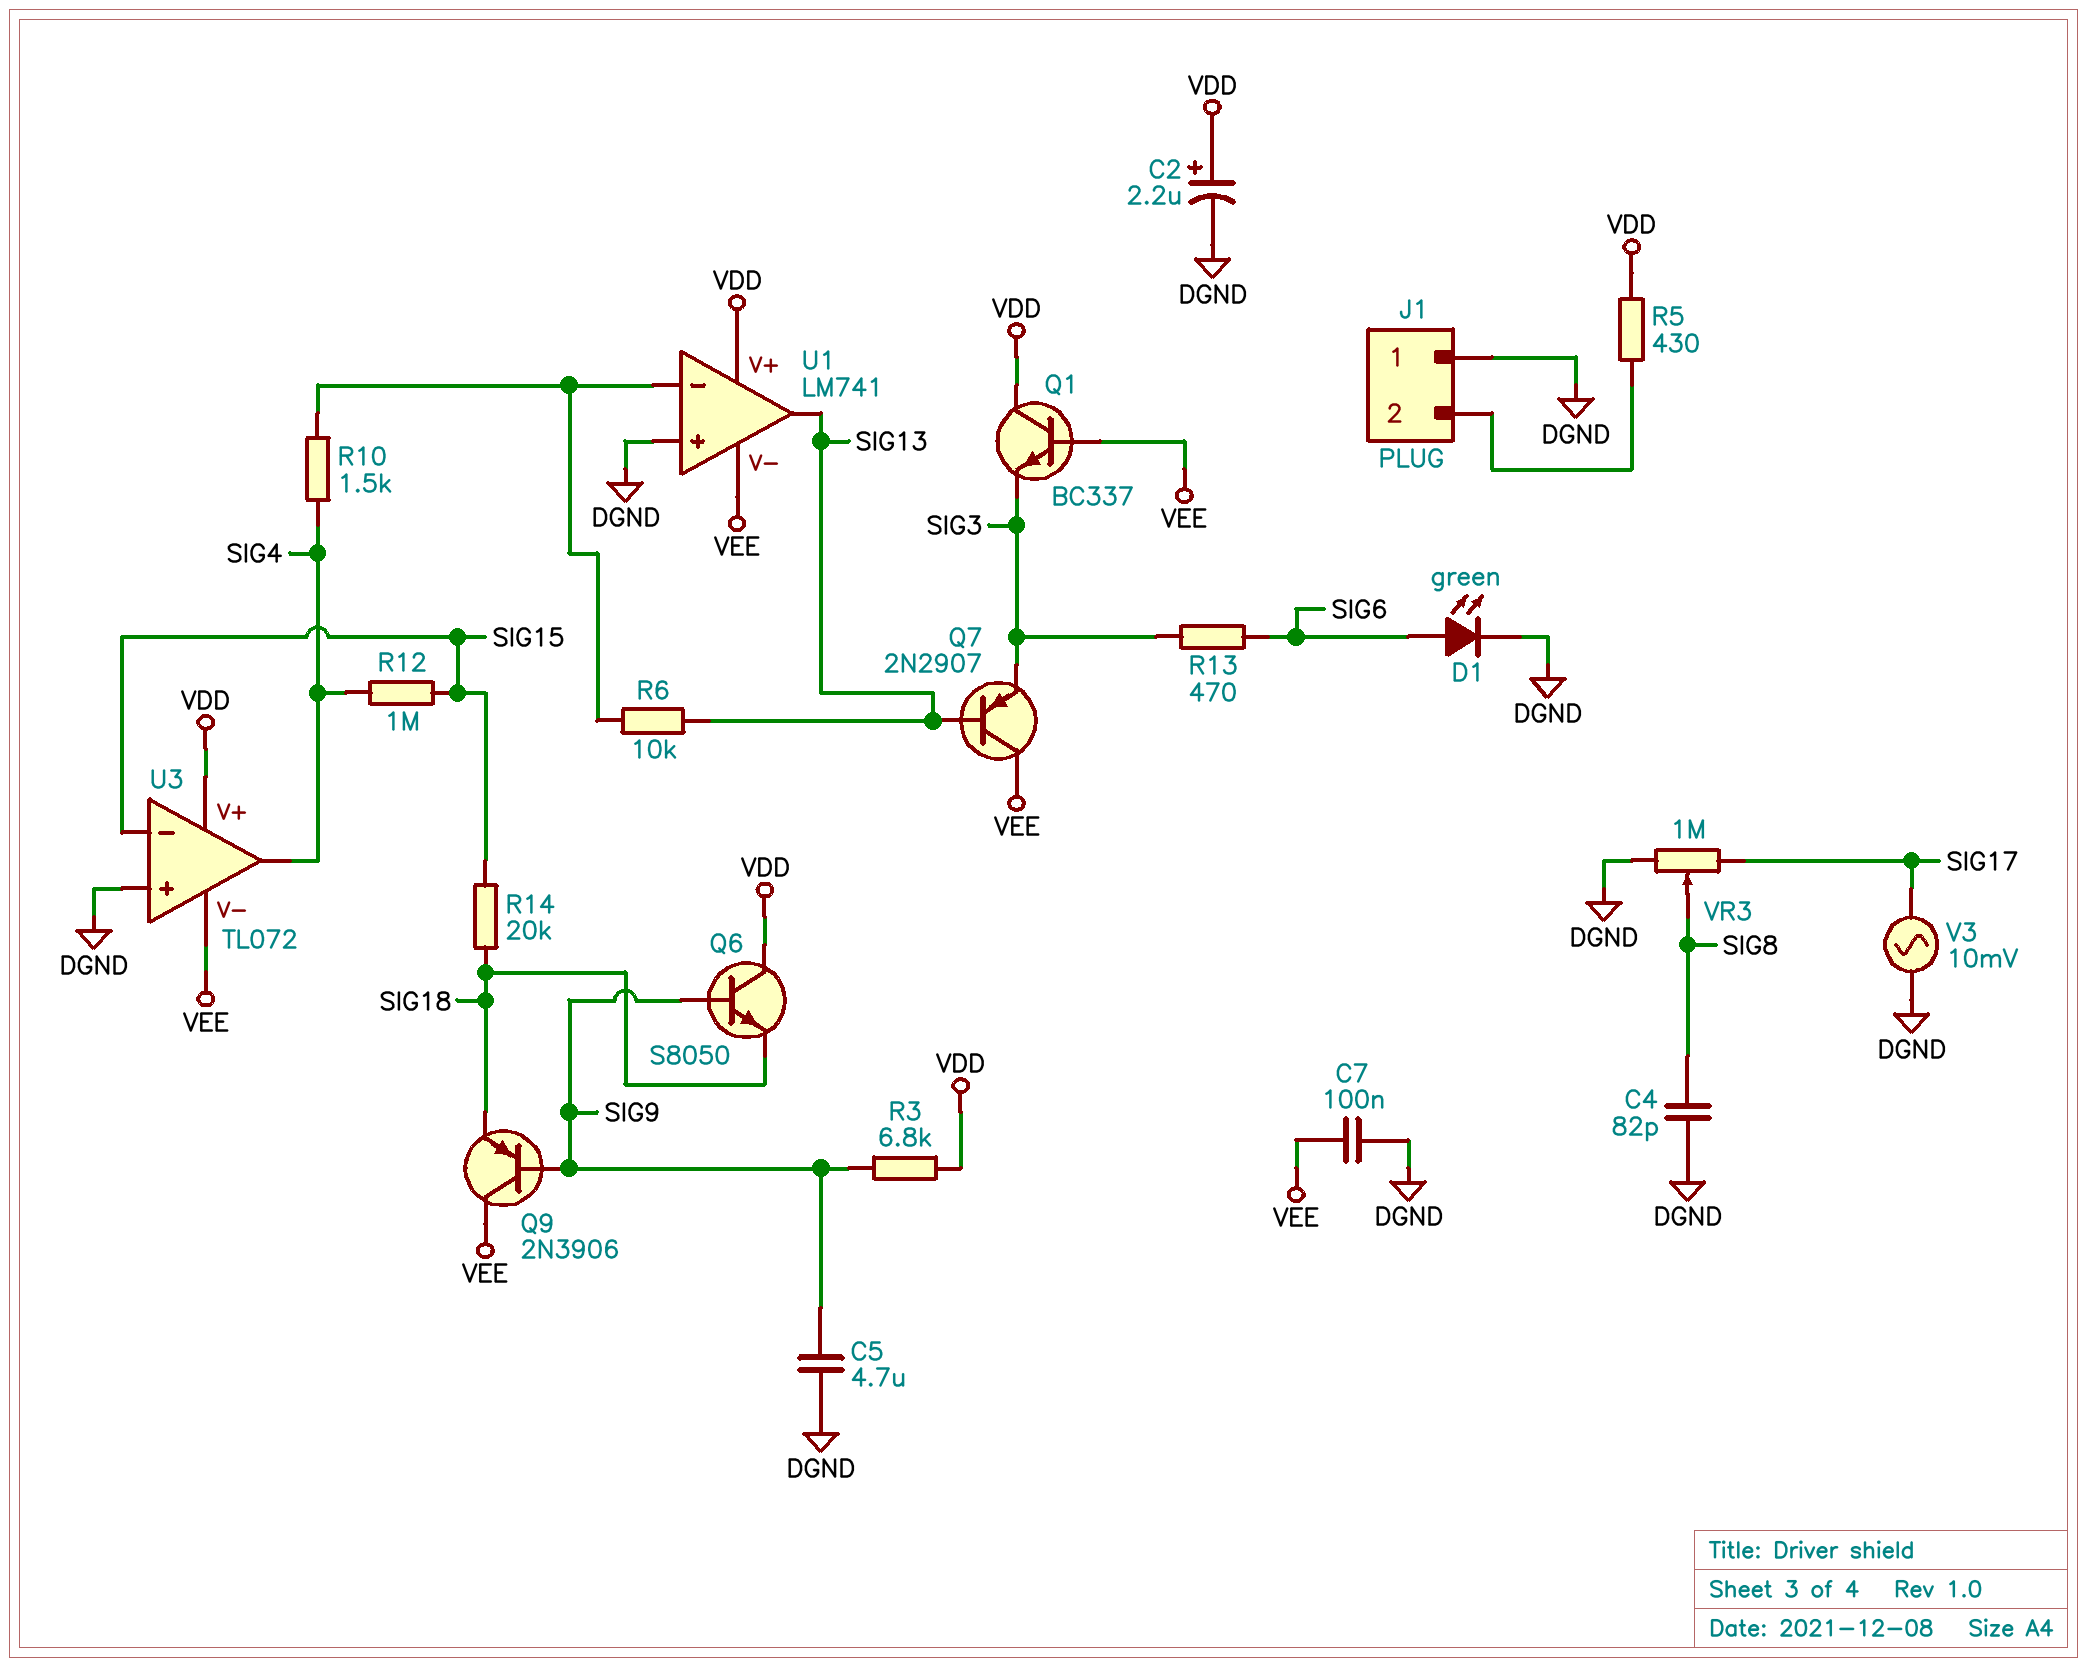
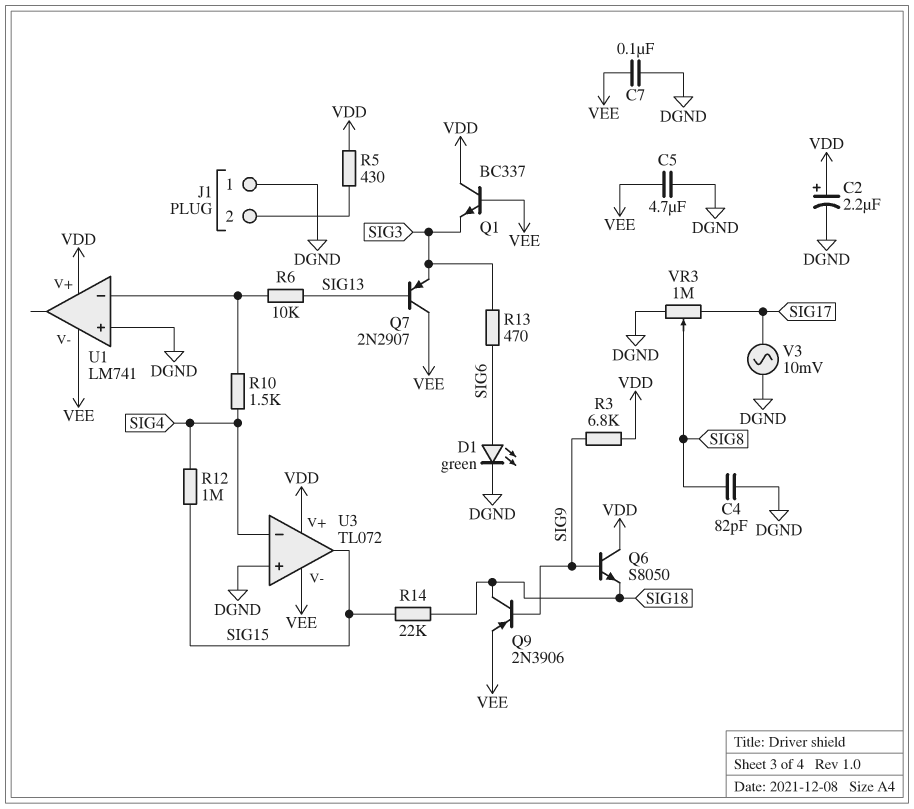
C5: 4.7uF (DGND, SIG9) -> 4.7uF (DGND, VEE)
Q9: PNP 2N3906 (B SIG9, C VEE, E SIG18) -> PNP 2N3906 (B SIG9, C SIG18, E VEE)
R14: 20k (SIG15, SIG18) -> 22k (SIG15, SIG18)
U1 pin out: SIG13 -> none
U3 pin in-: SIG15 -> SIG4
U3 pin out: SIG4 -> SIG15

